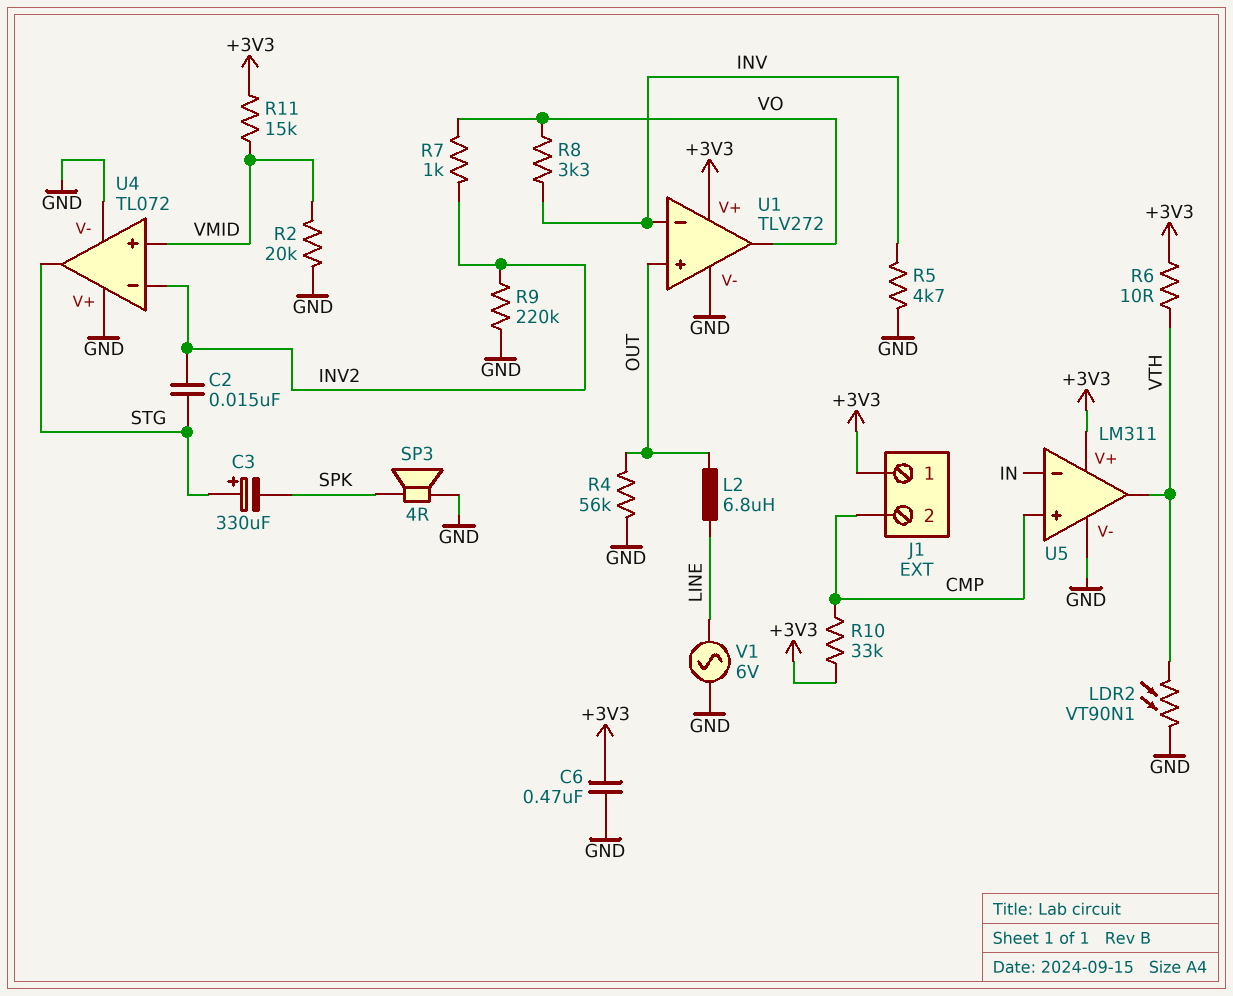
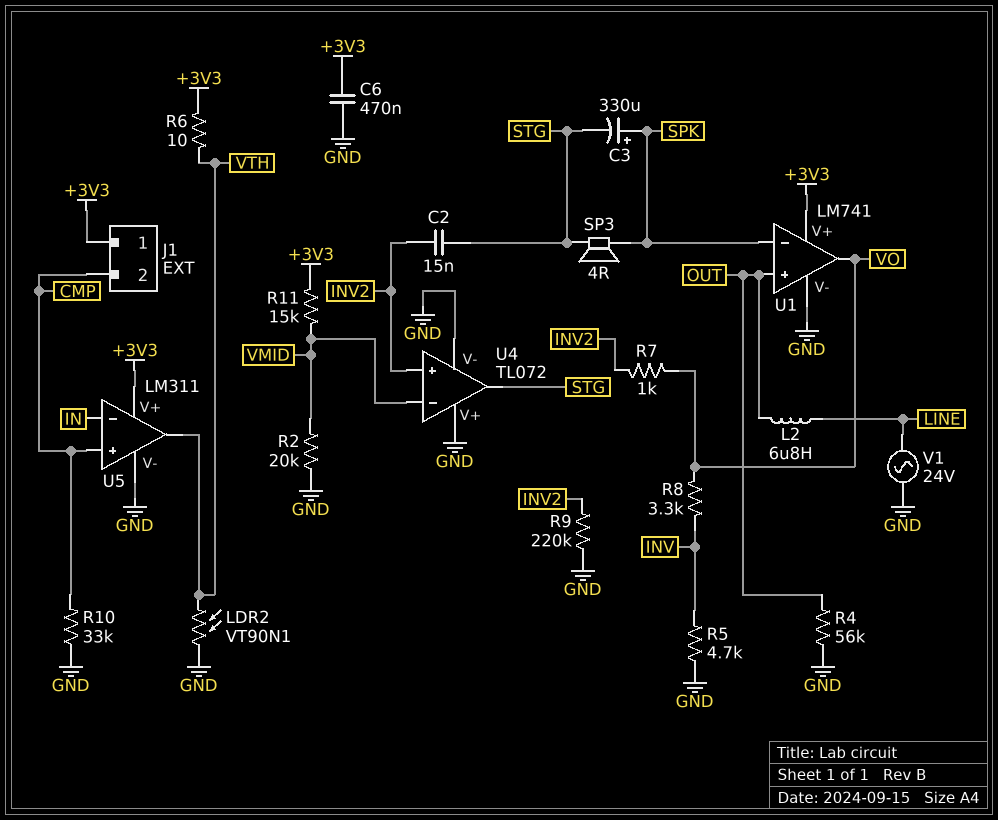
C3: 330uF (plus STG, minus SPK) -> 330uF (plus SPK, minus STG)
R10: 33k (+3V3, CMP) -> 33k (CMP, GND)
SP3: speaker 4R (GND, SPK) -> speaker 4R (SPK, STG)
U1: TLV272 -> LM741
U1 pin in-: INV -> SPK
U4 pin in+: VMID -> INV2
U4 pin in-: INV2 -> VMID
V1: AC 6V (GND, LINE) -> AC 24V (GND, LINE)

